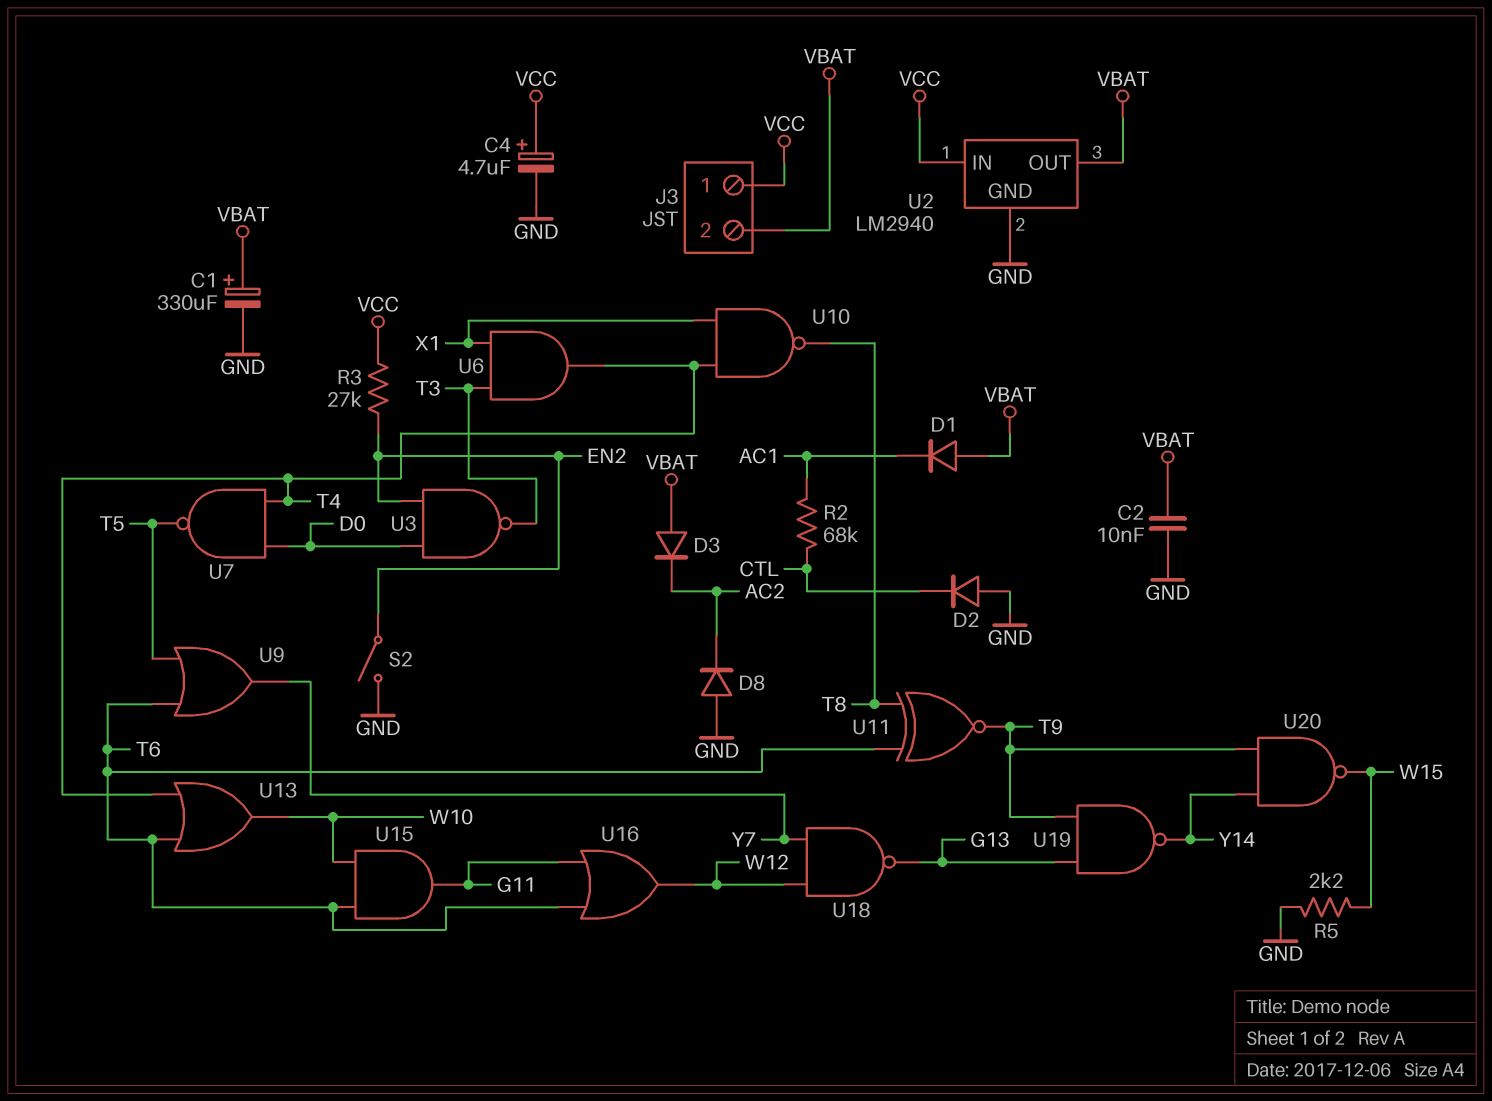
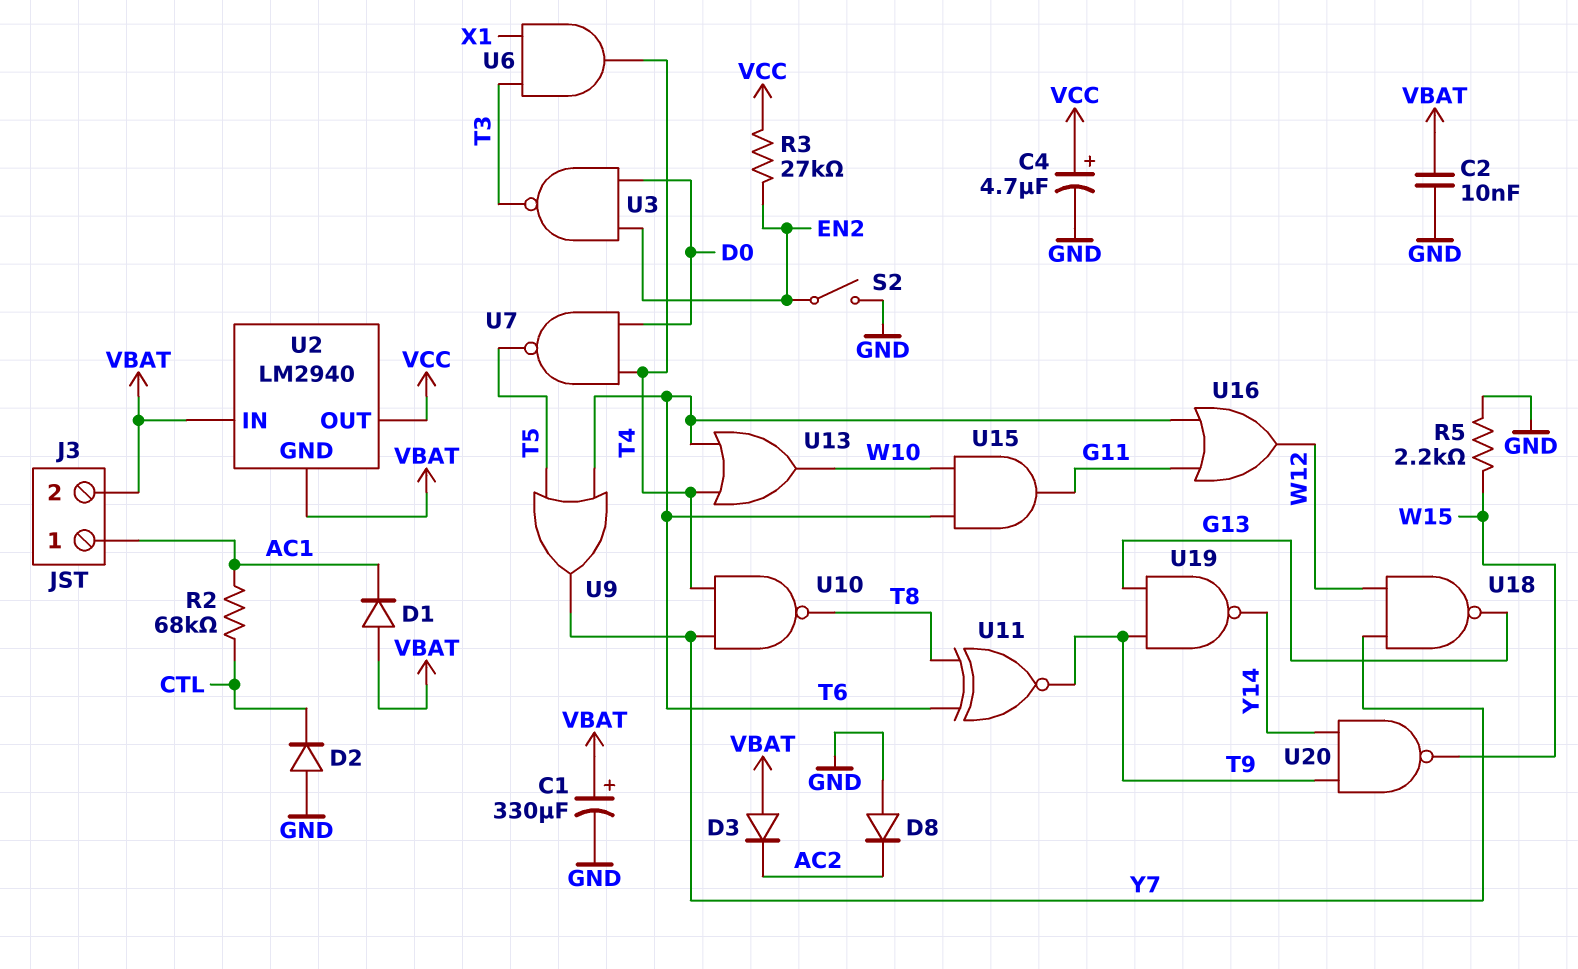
J3 pin 1: VCC -> AC1
U2 pin GND: GND -> VBAT
U2 pin IN: VCC -> VBAT
U2 pin OUT: VBAT -> VCC
U10: NAND (in T4, in X1, out T8) -> NAND (in T4, in Y7, out T8)

